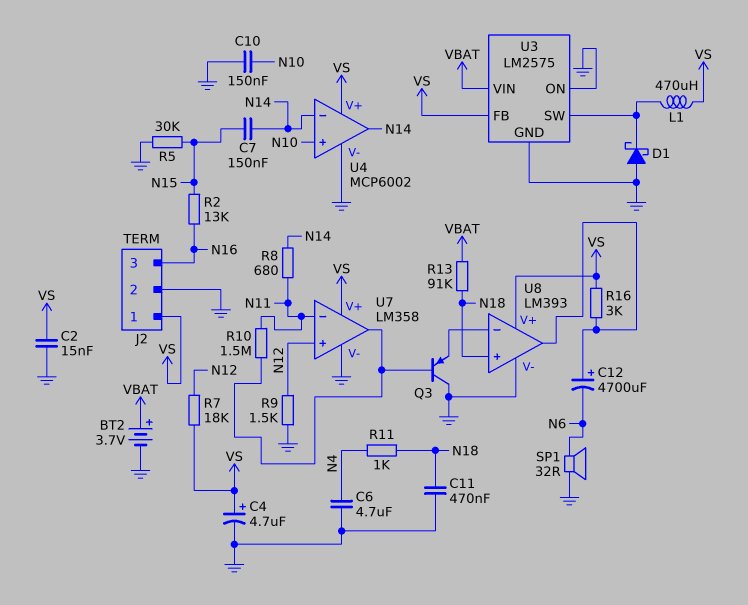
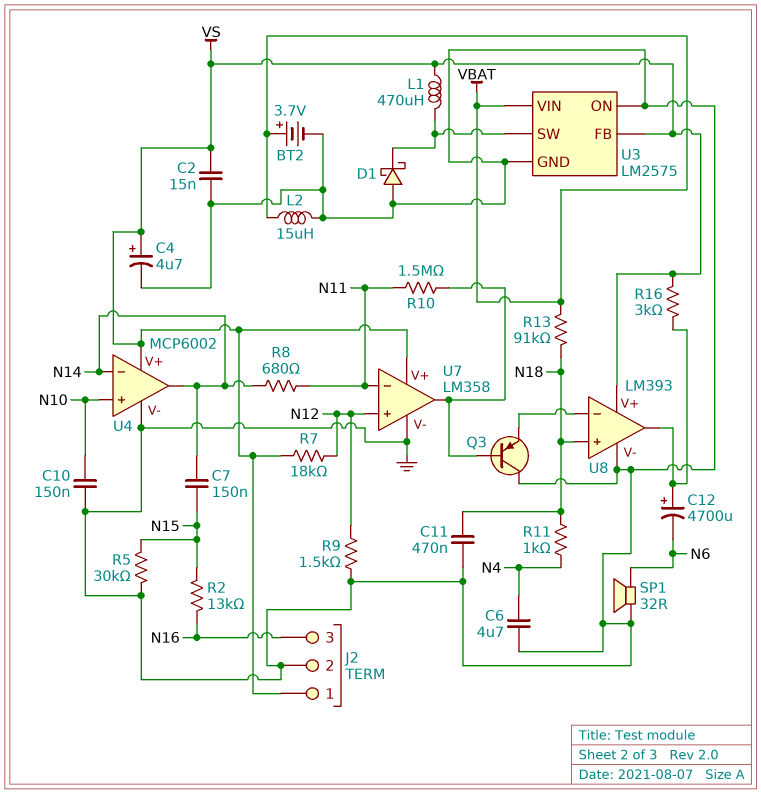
L2: none -> 15uH (GND, VBAT)

